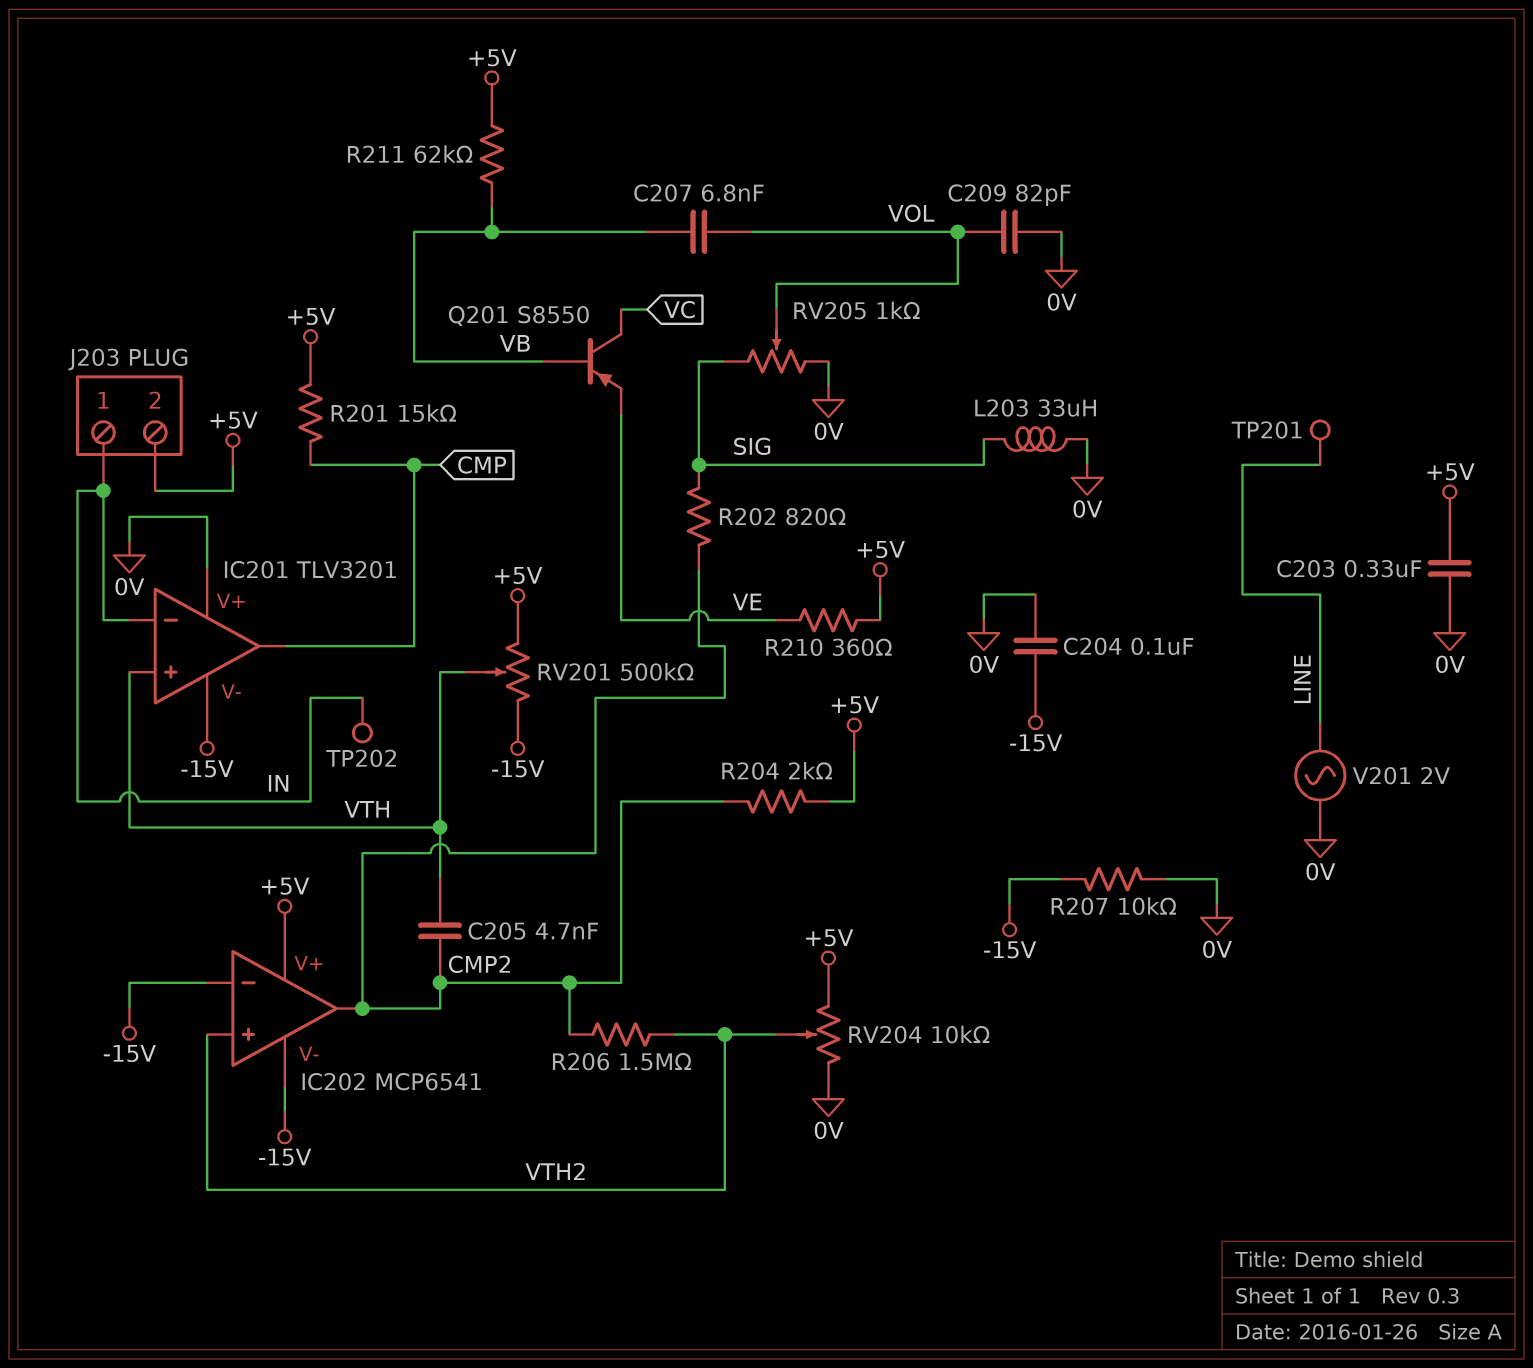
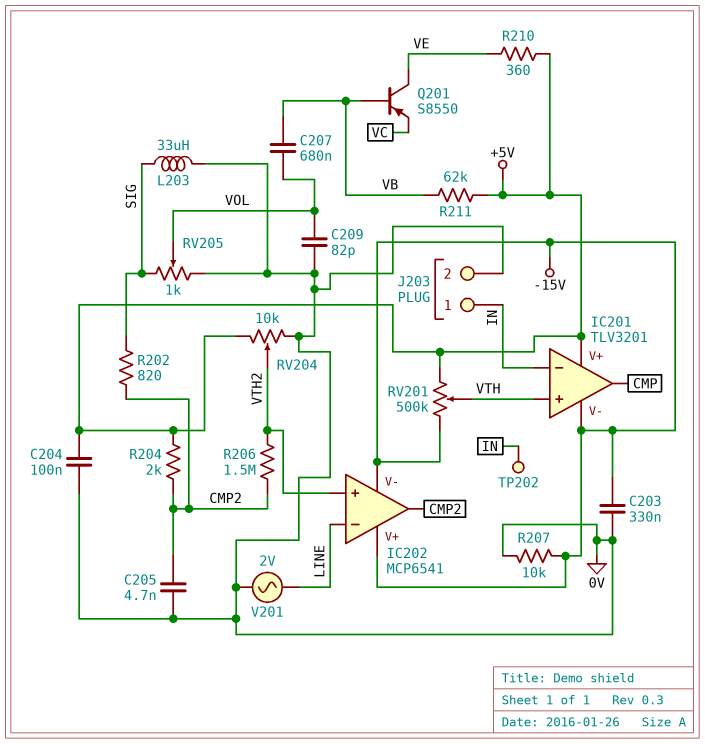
C203: 330nF (+5V, 0V) -> 330nF (-15V, 0V)
C204: 100nF (-15V, 0V) -> 100nF (+5V, 0V)
C205: 4.7nF (CMP2, VTH) -> 4.7nF (0V, CMP2)
C207: 6.8nF (VB, VOL) -> 680nF (VB, VOL)
IC201 pin V+: 0V -> +5V
IC202 pin V+: +5V -> -15V
IC202 pin in-: -15V -> LINE
J203 pin 2: +5V -> 0V
Q201: PNP S8550 (B VB, C VC, E VE) -> PNP S8550 (B VB, C VE, E VC)
R201: 15k (+5V, CMP) -> none
TP201: test point (LINE) -> none

